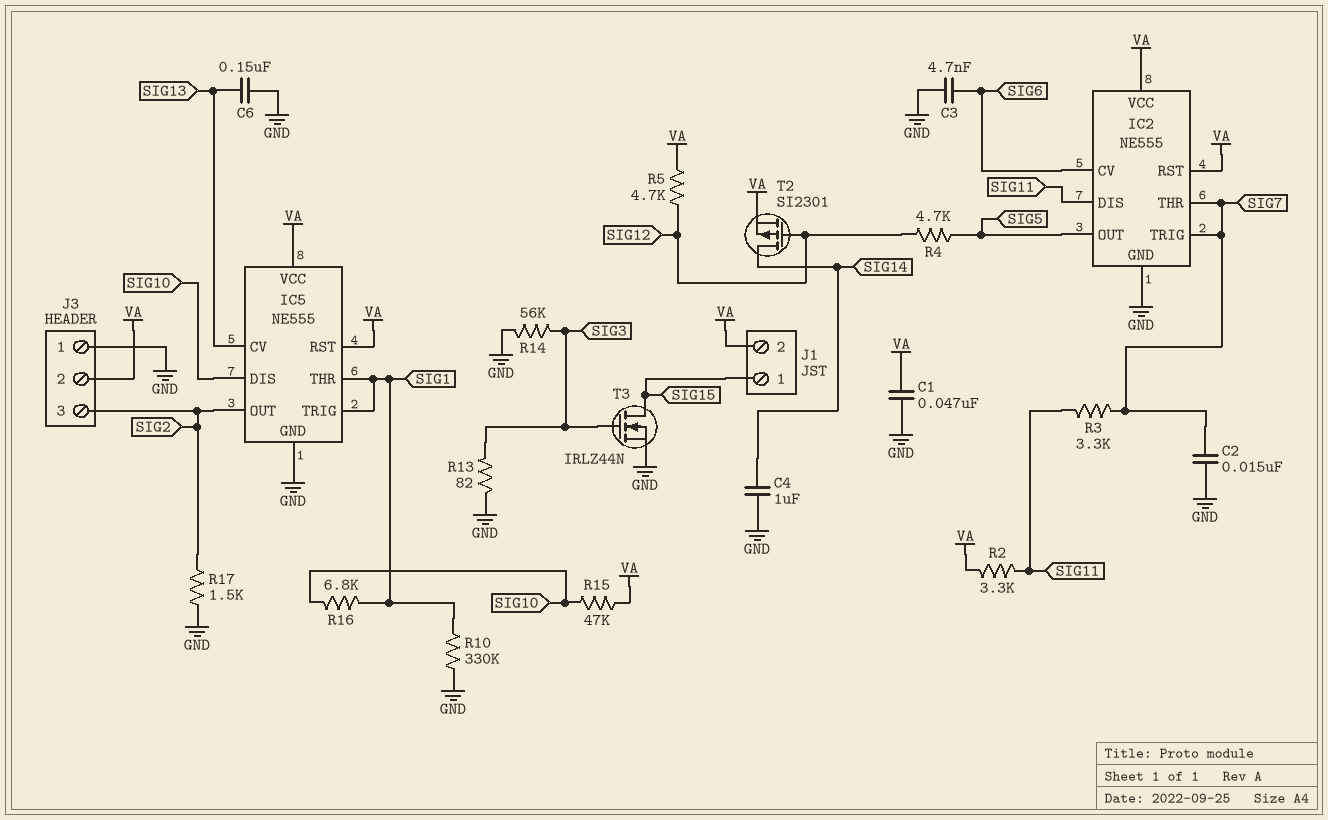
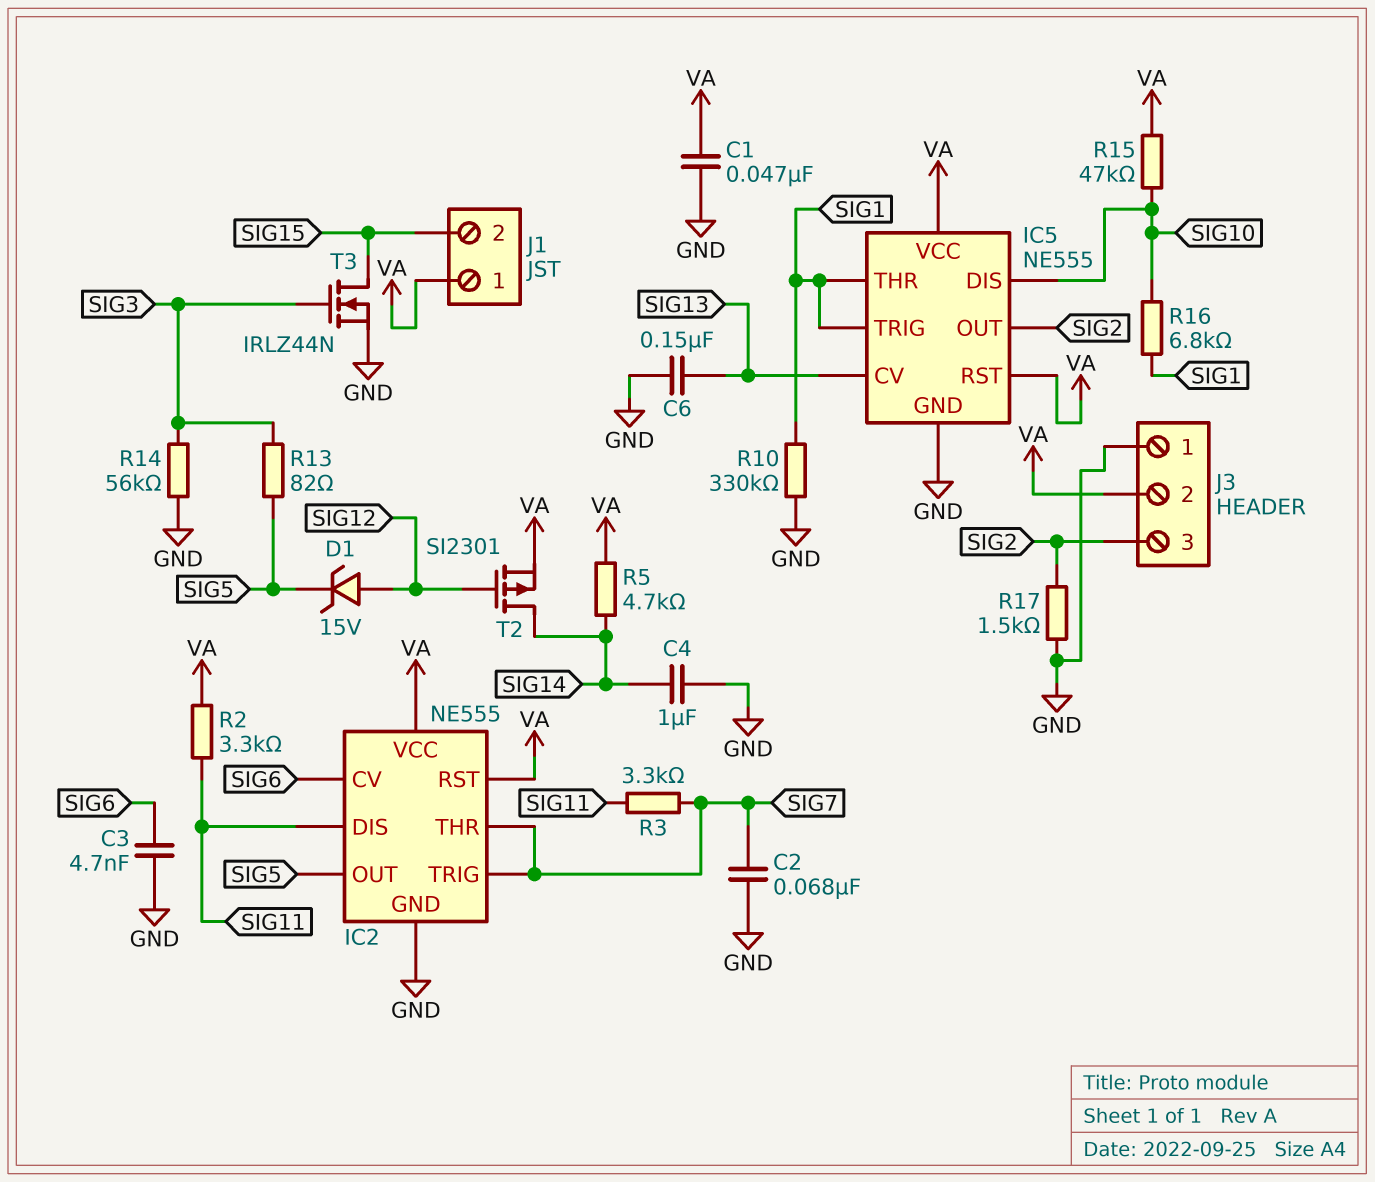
C2: 15nF (GND, SIG7) -> 68nF (GND, SIG7)
D1: none -> zener 15V (A SIG12, K SIG5)
J1 pin 1: SIG15 -> VA
J1 pin 2: VA -> SIG15
R4: 4.7k (SIG5, SIG12) -> none
R5: 4.7k (SIG12, VA) -> 4.7k (SIG14, VA)
R13: 82 (GND, SIG3) -> 82 (SIG3, SIG5)

